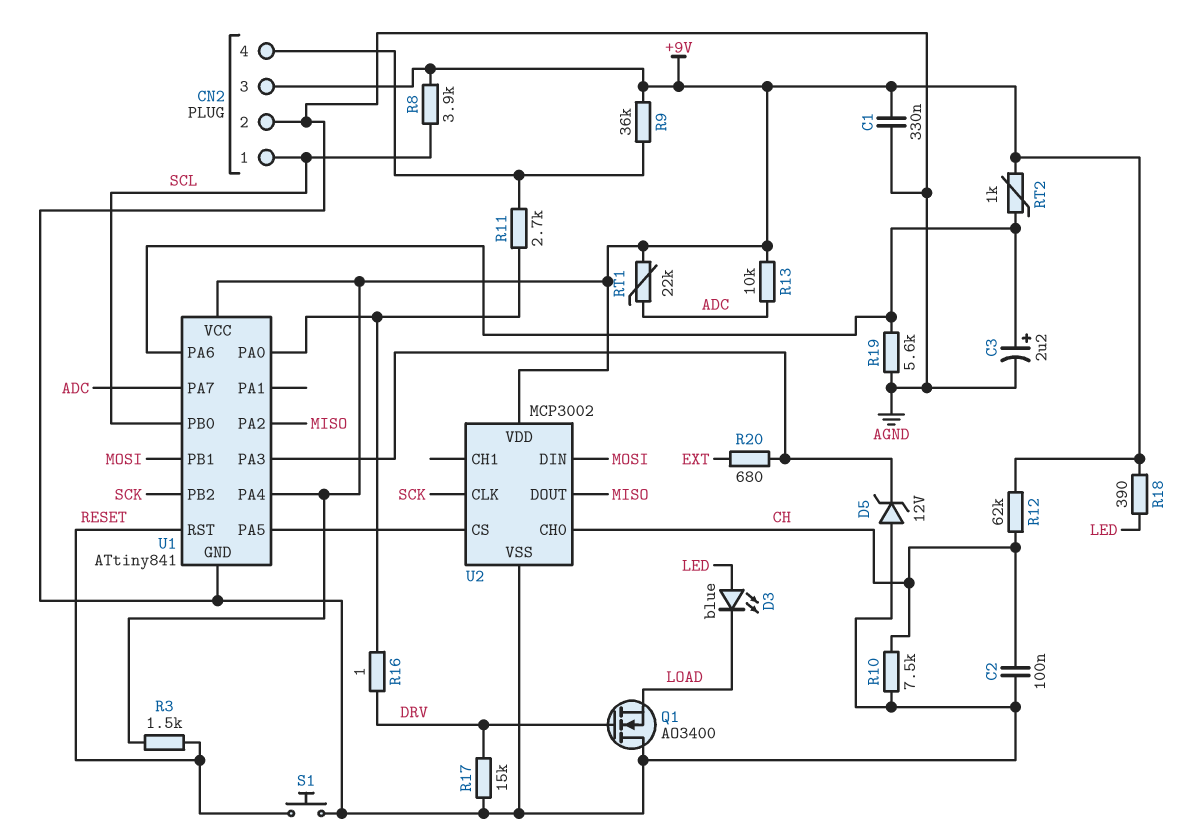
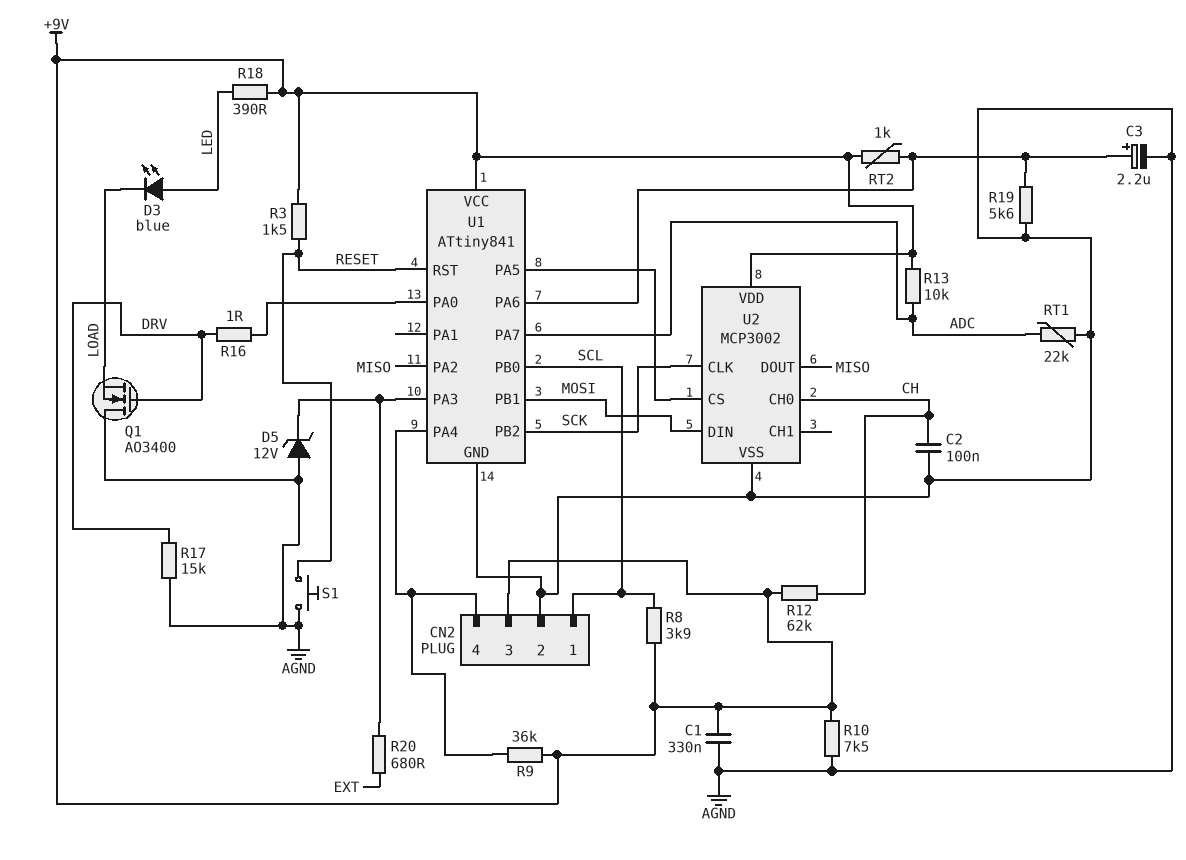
R10: 7.5k (AGND, CH) -> 7.5k (+9V, AGND)
R11: 2.7k (CN2/4, U1/PA0) -> none
RT1: 22k (+9V, ADC) -> 22k (ADC, AGND)
U1 pin PA4: +9V -> CN2/4

